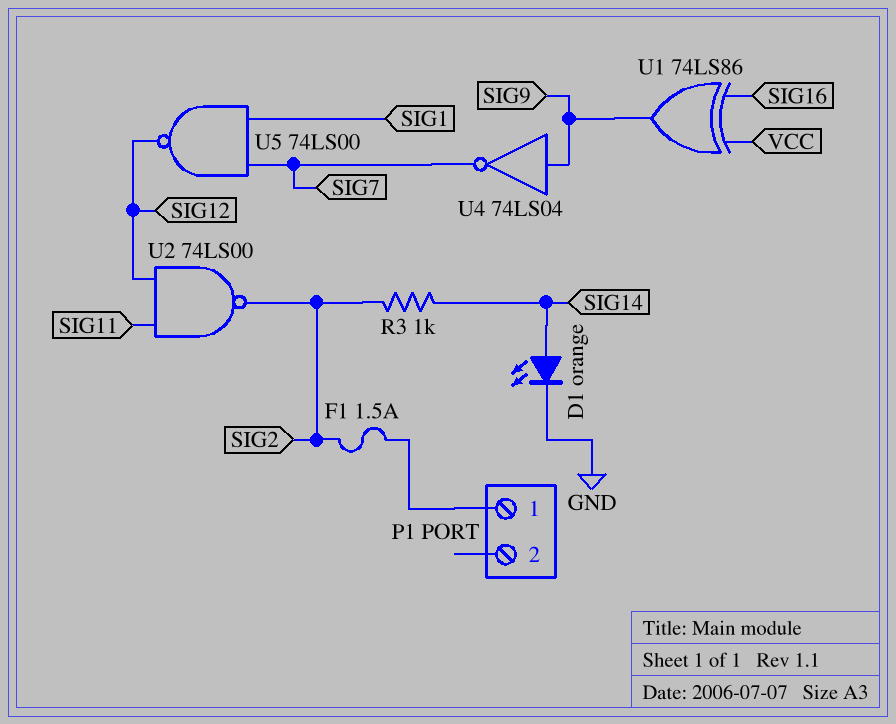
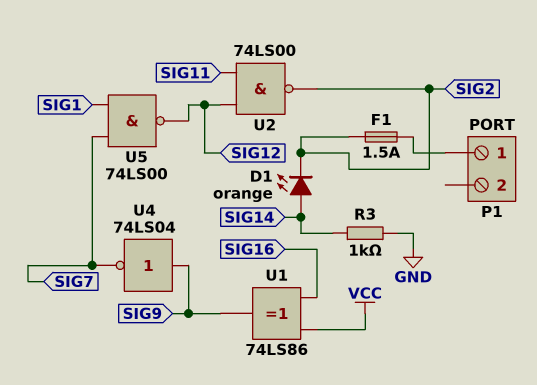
D1: LED orange (A SIG14, K GND) -> LED orange (A SIG14, K SIG2)
R3: 1k (SIG2, SIG14) -> 1k (GND, SIG14)

